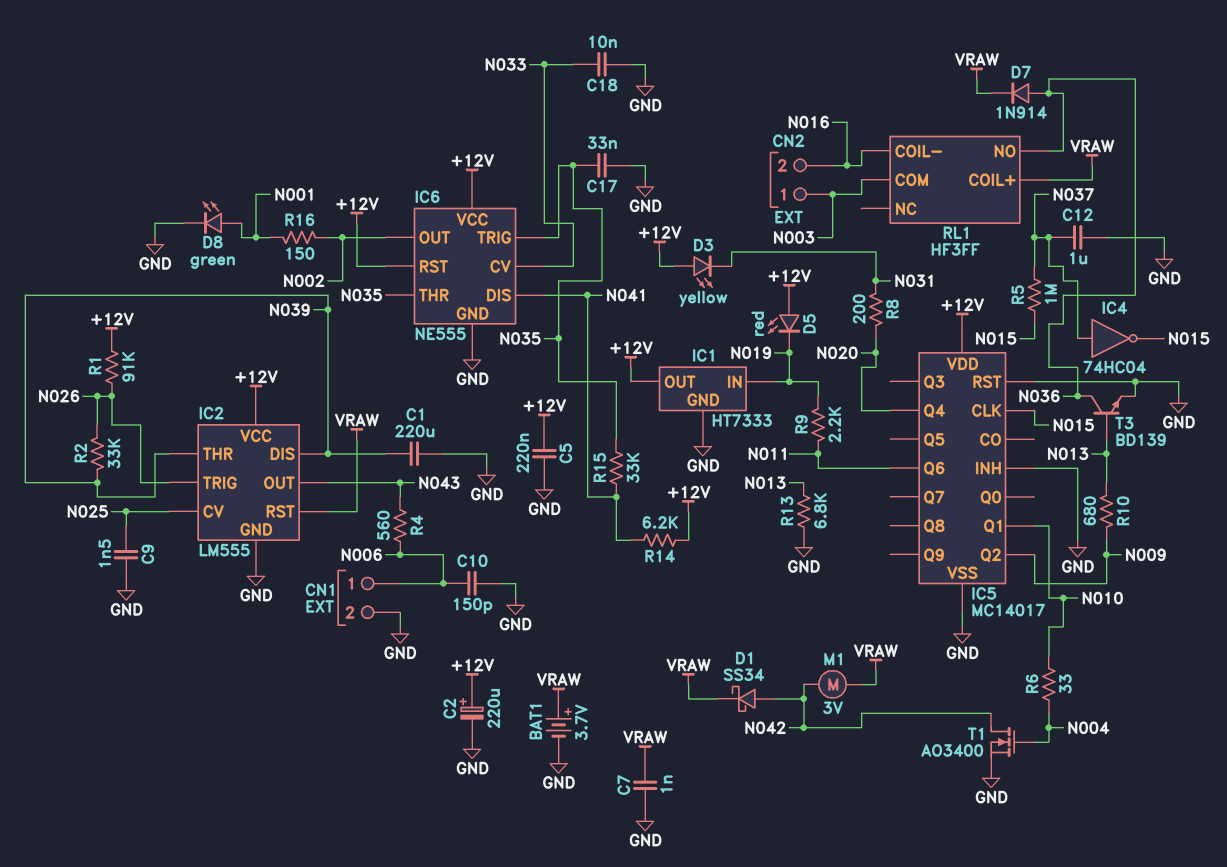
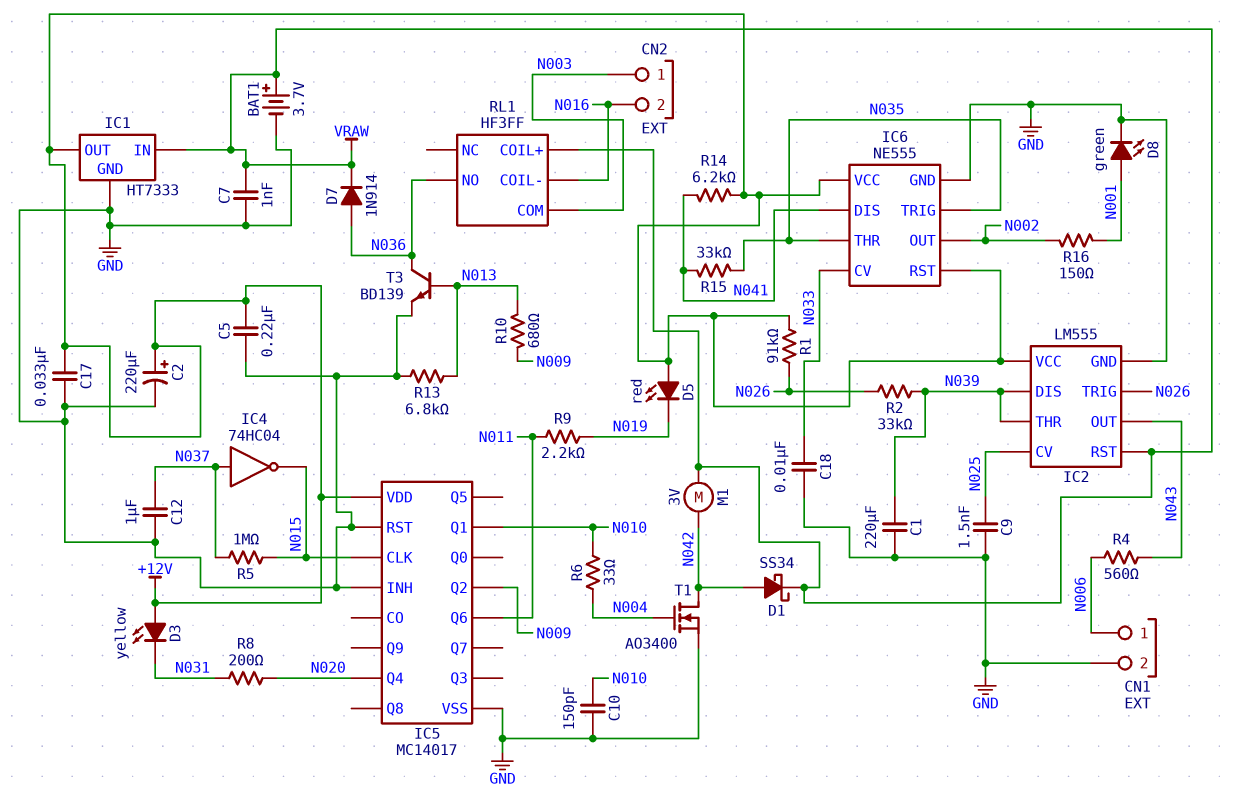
C10: 150pF (GND, N006) -> 150pF (GND, N010)
C17: 33nF (GND, N035) -> 33nF (+12V, GND)
IC1 pin IN: N019 -> VRAW

